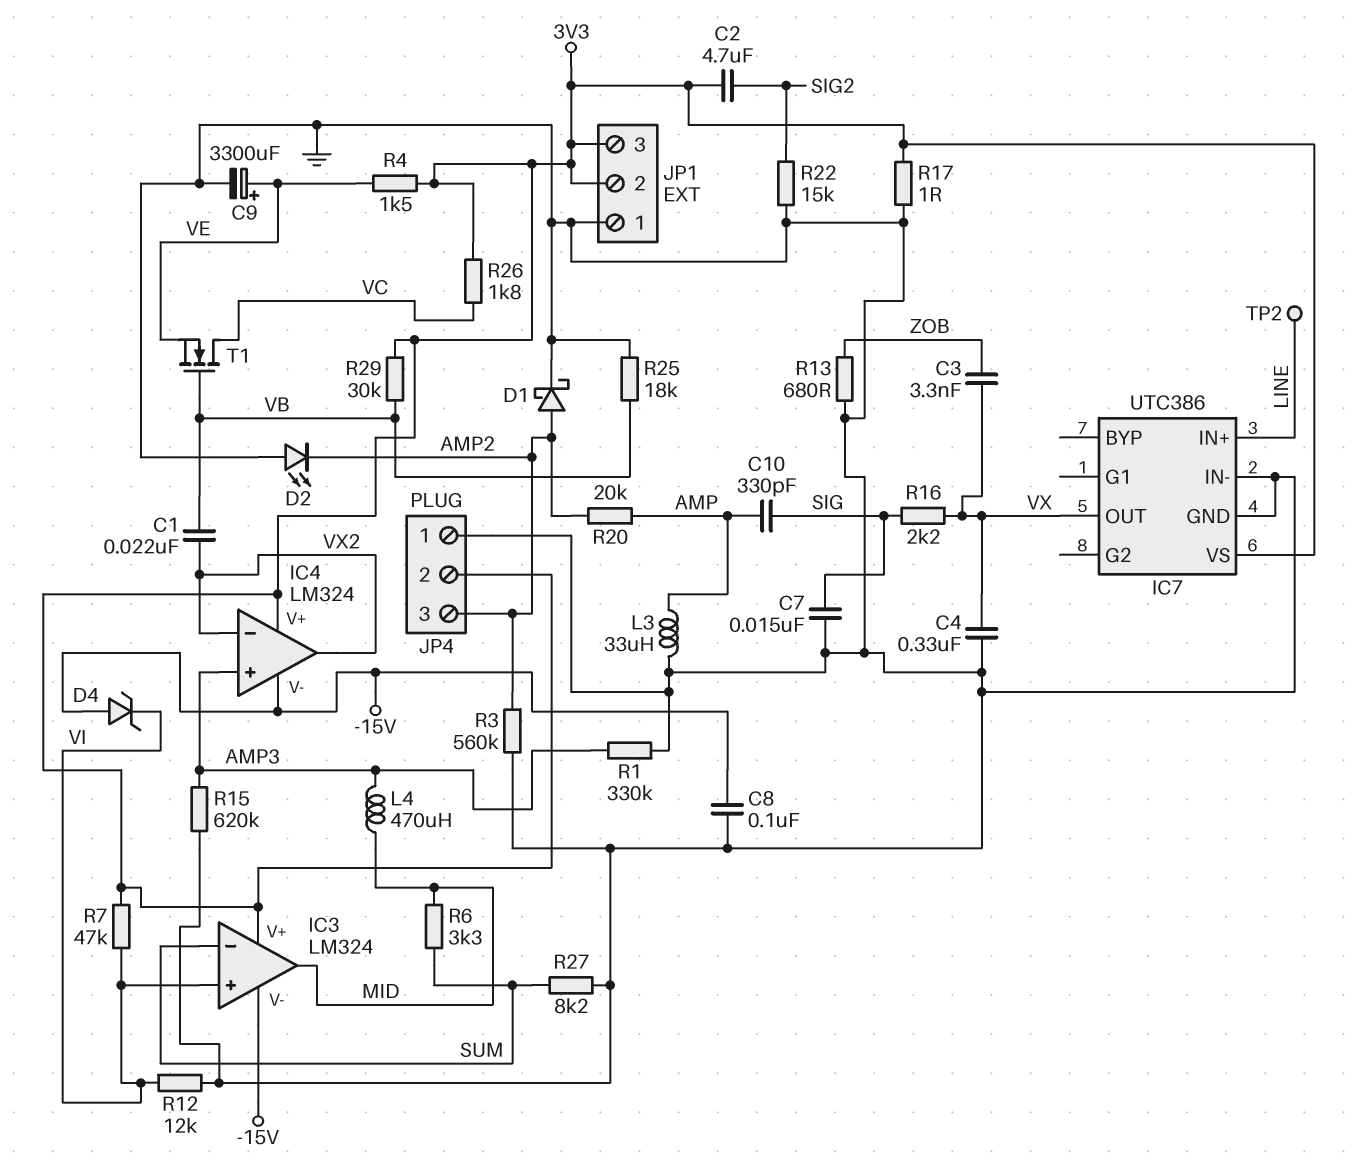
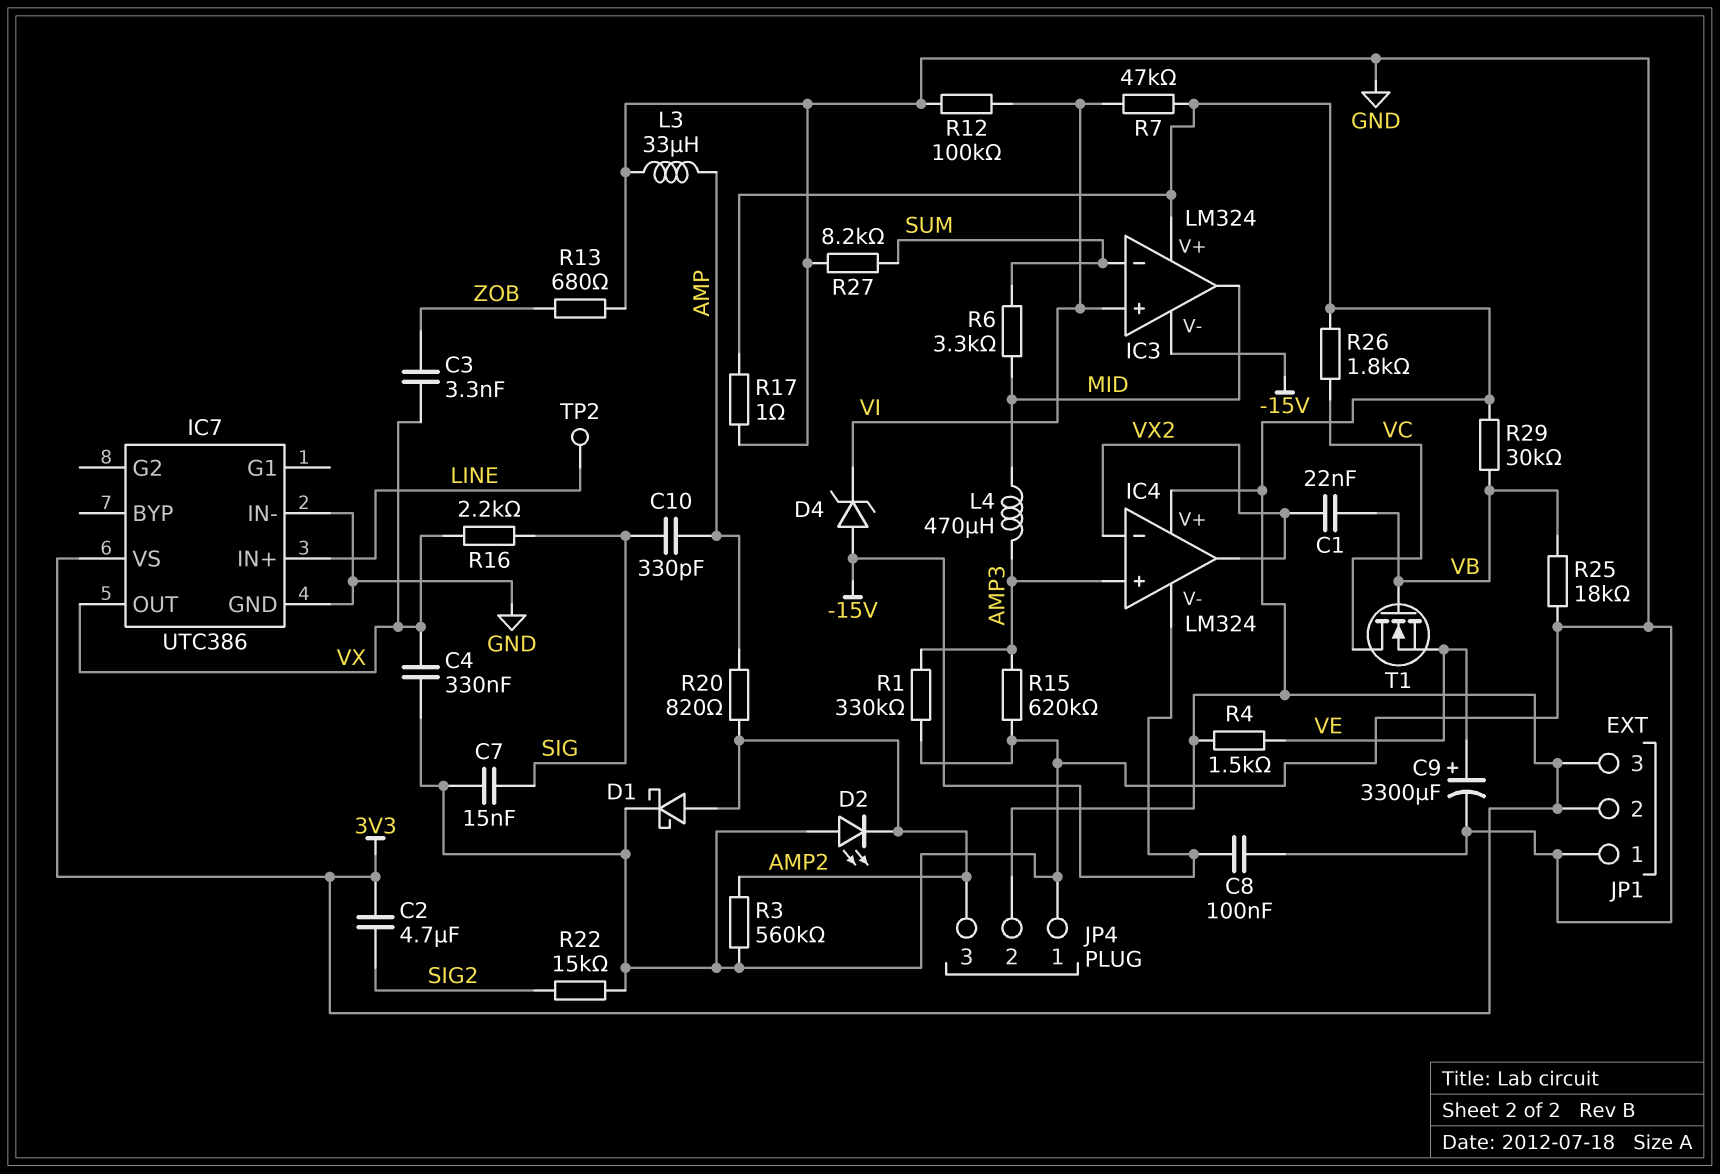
R12: 12k (GND, VI) -> 100k (GND, VI)
R20: 20k (AMP, AMP2) -> 820 (AMP, AMP2)

